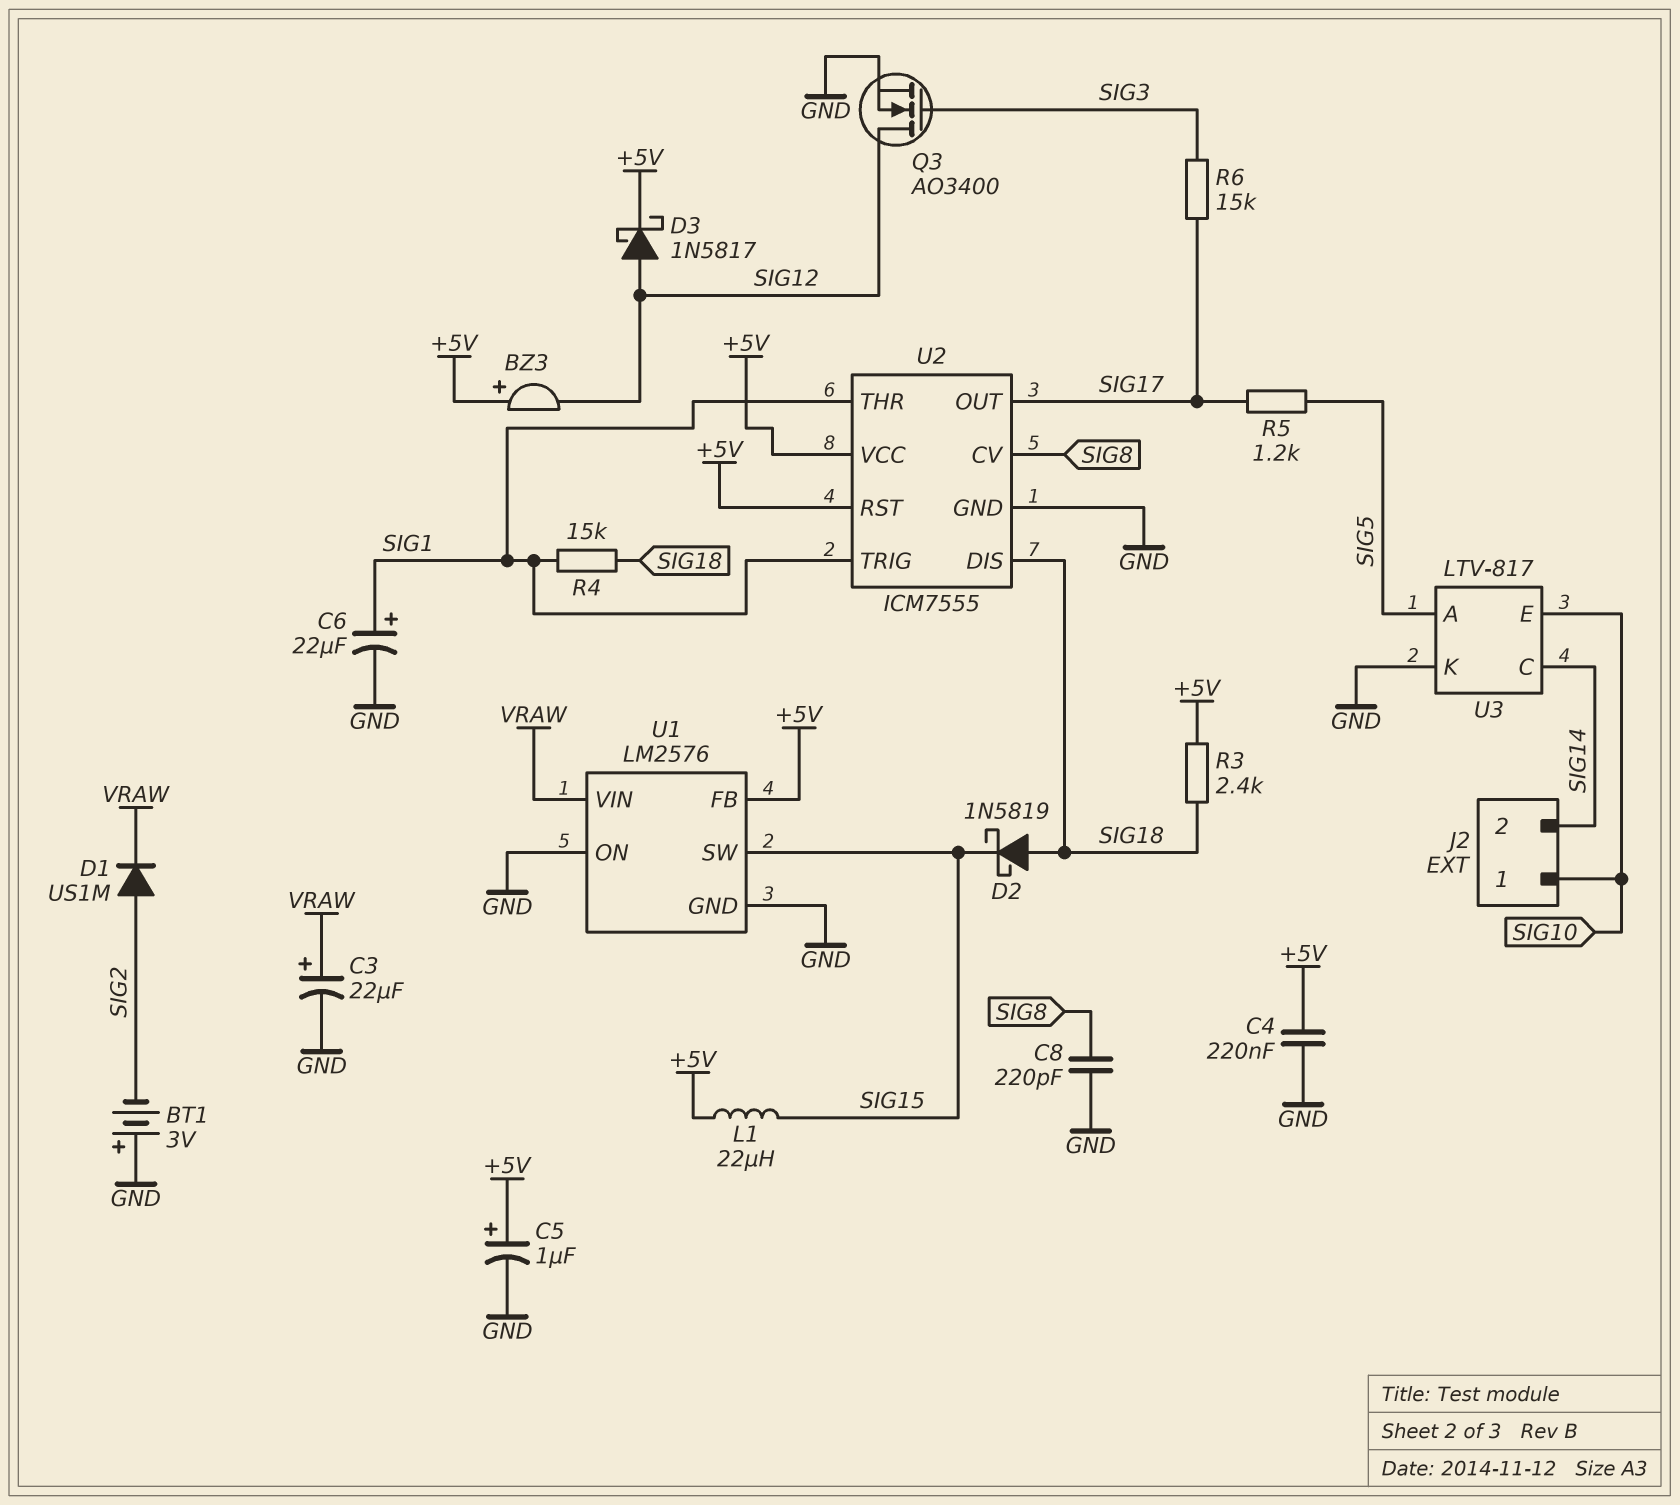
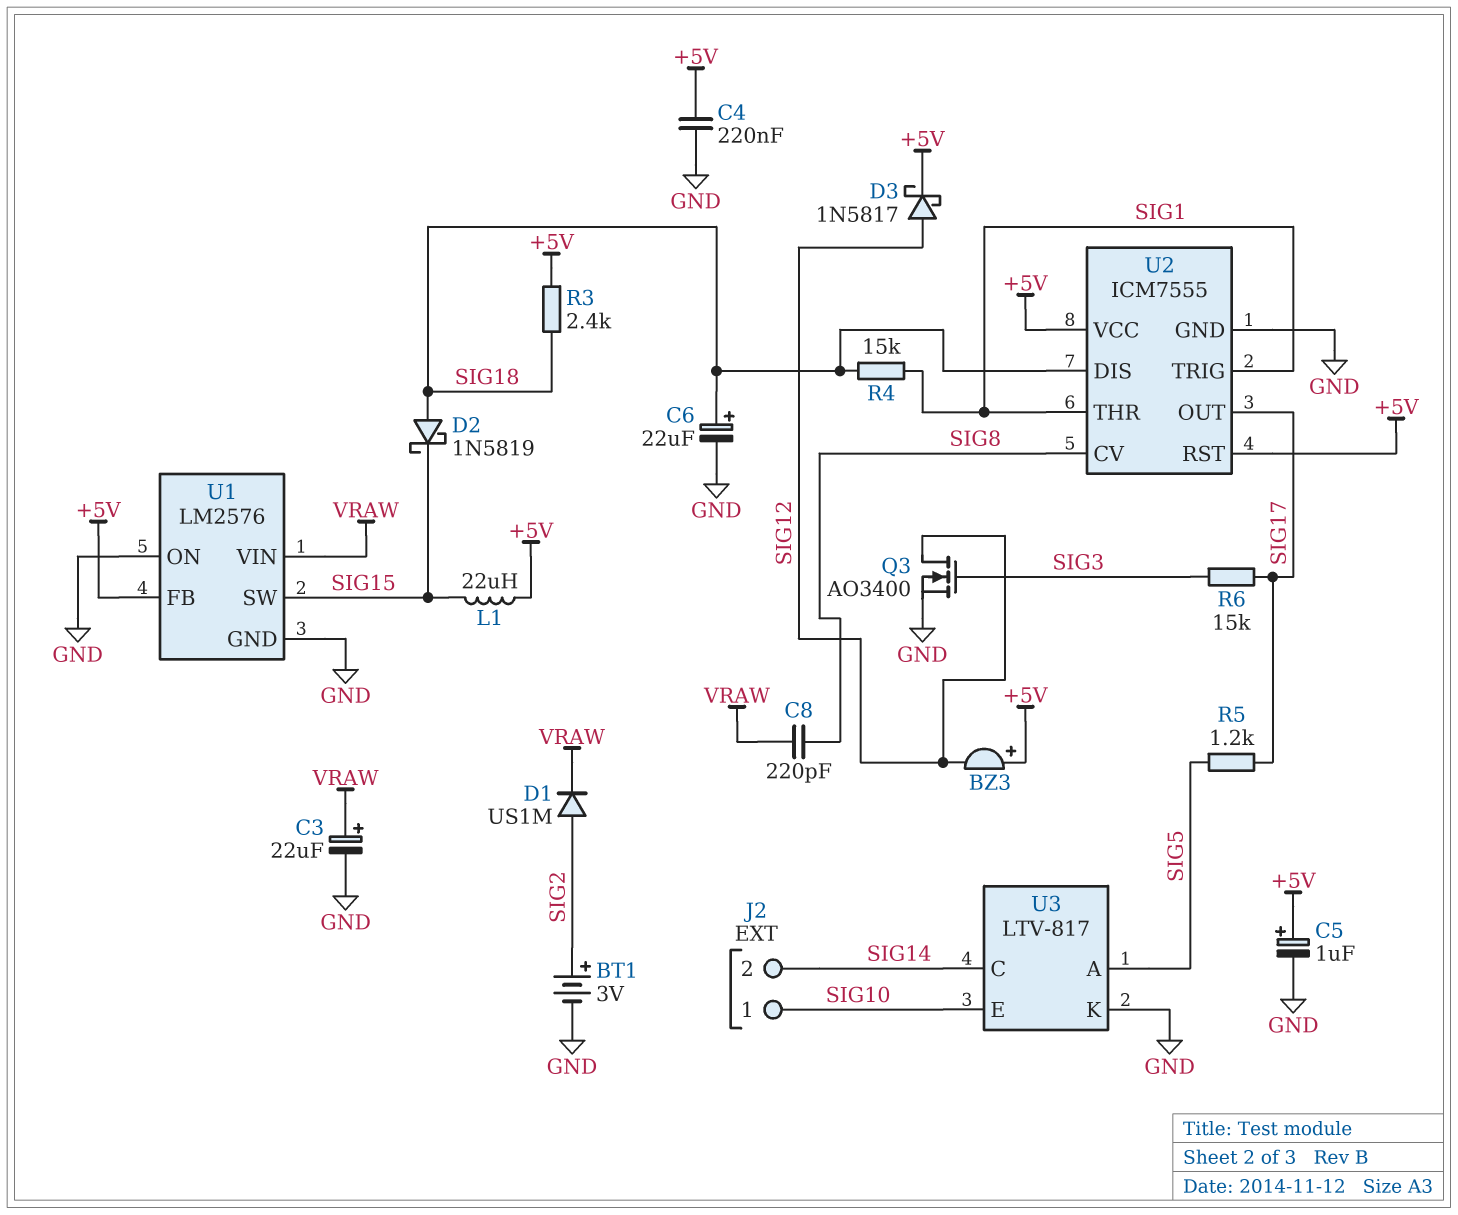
BT1: 3V (plus GND, minus SIG2) -> 3V (plus SIG2, minus GND)
C6: 22uF (plus SIG1, minus GND) -> 22uF (plus SIG18, minus GND)
C8: 220pF (GND, SIG8) -> 220pF (SIG8, VRAW)

